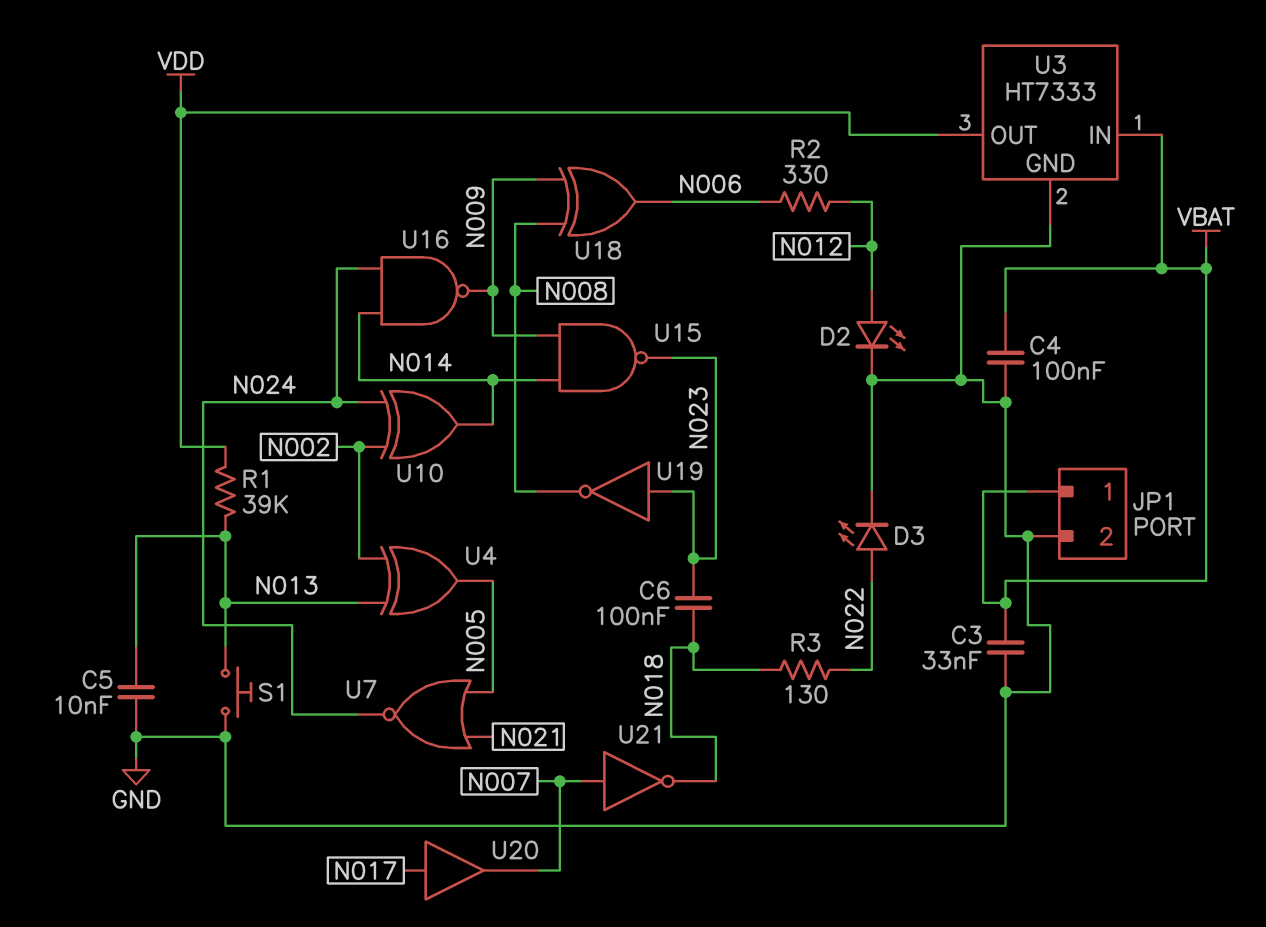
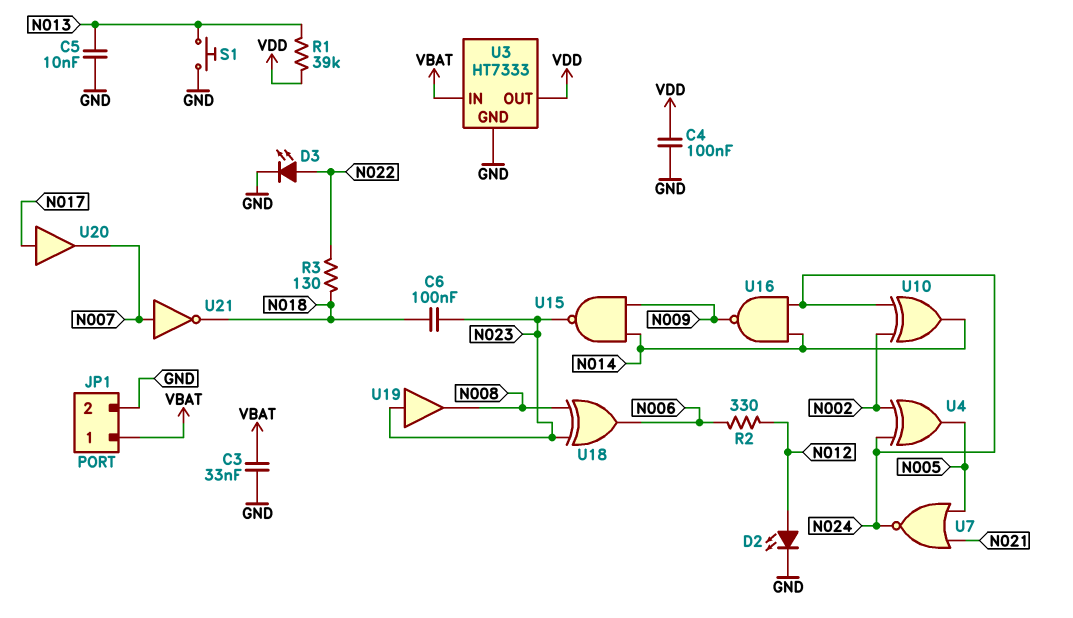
C4: 100nF (GND, VBAT) -> 100nF (GND, VDD)
U4: XOR (in N002, in N013, out N005) -> XOR (in N002, in N024, out N005)
U18: XOR (in N008, in N009, out N006) -> XOR (in N008, in N023, out N006)
U19: NOT (in N023, out N008) -> buffer (in N023, out N008)

